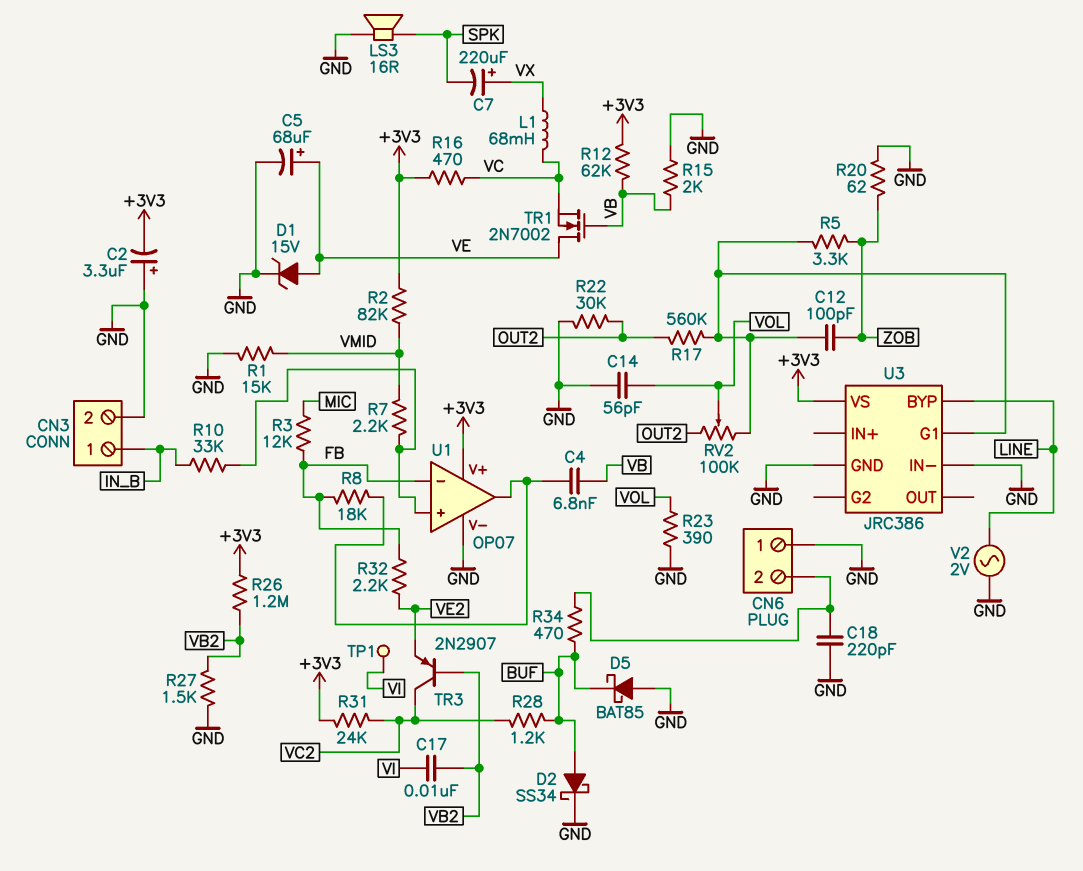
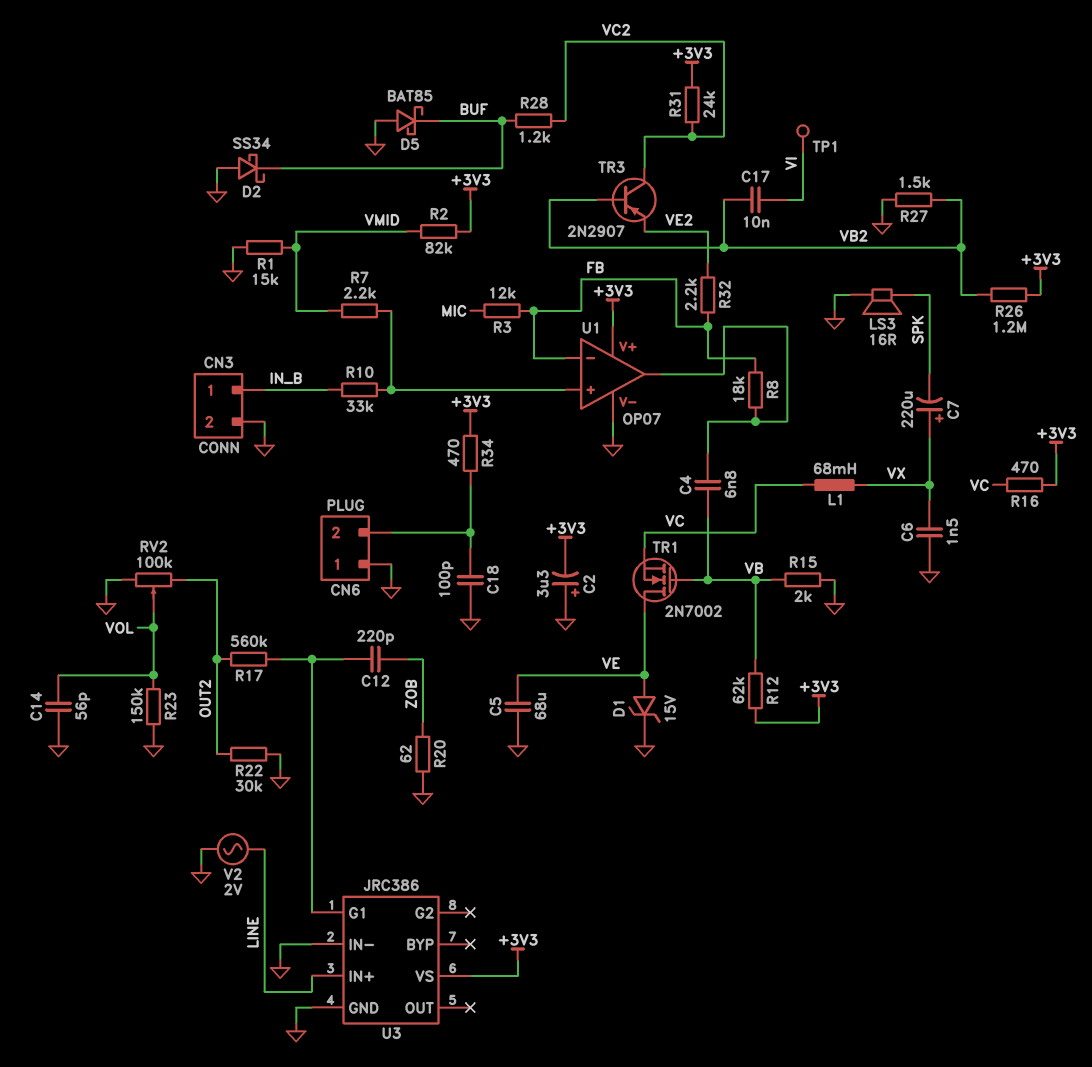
C5: 68uF (plus VE, minus GND) -> 68uF (GND, VE)
C6: none -> 1.5nF (GND, VX)
C12: 100pF (U3/G1, ZOB) -> 220pF (U3/G1, ZOB)
C18: 220pF (CN6/2, GND) -> 100pF (CN6/2, GND)
D2: schottky SS34 (A BUF, K GND) -> schottky SS34 (A GND, K BUF)
R5: 3.3k (U3/G1, ZOB) -> none
R23: 390 (GND, VOL) -> 150k (GND, VOL)
R34: 470 (BUF, CN6/2) -> 470 (+3V3, CN6/2)
RV2: 100k (OUT2, U3/G1, wiper VOL) -> 100k (GND, OUT2, wiper VOL)
U3 pin BYP: LINE -> none
U3 pin IN+: none -> LINE

